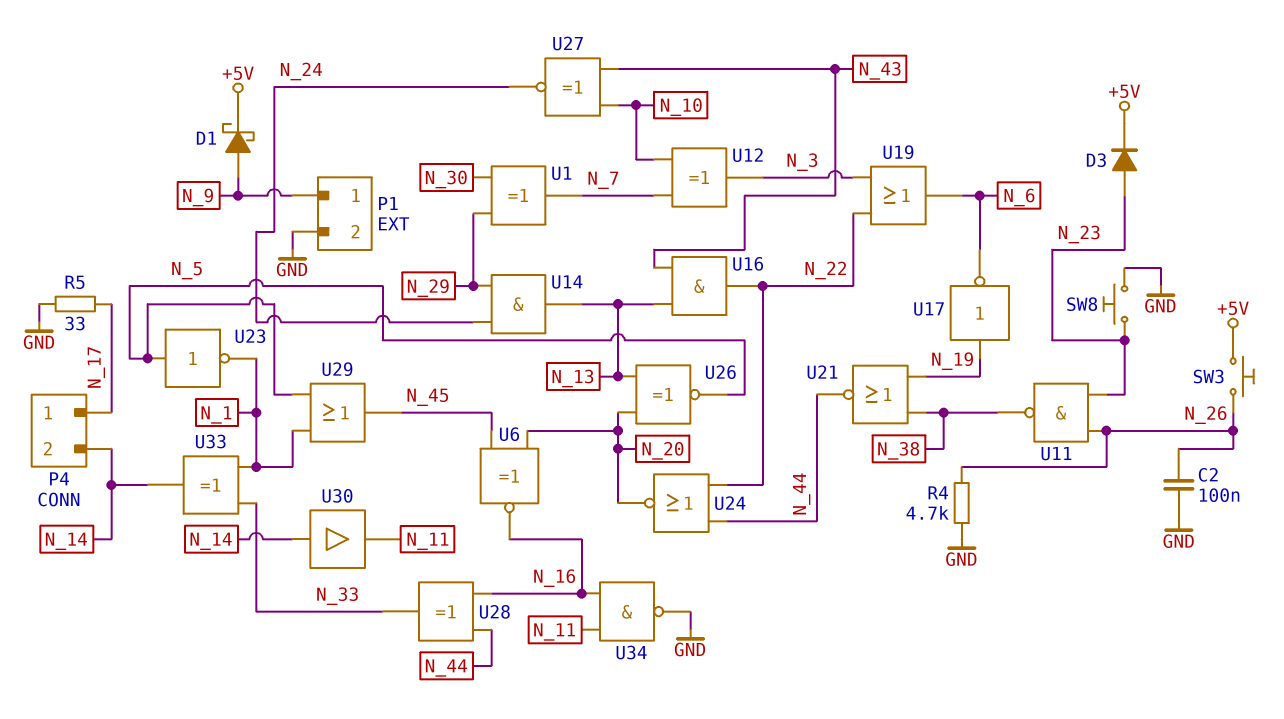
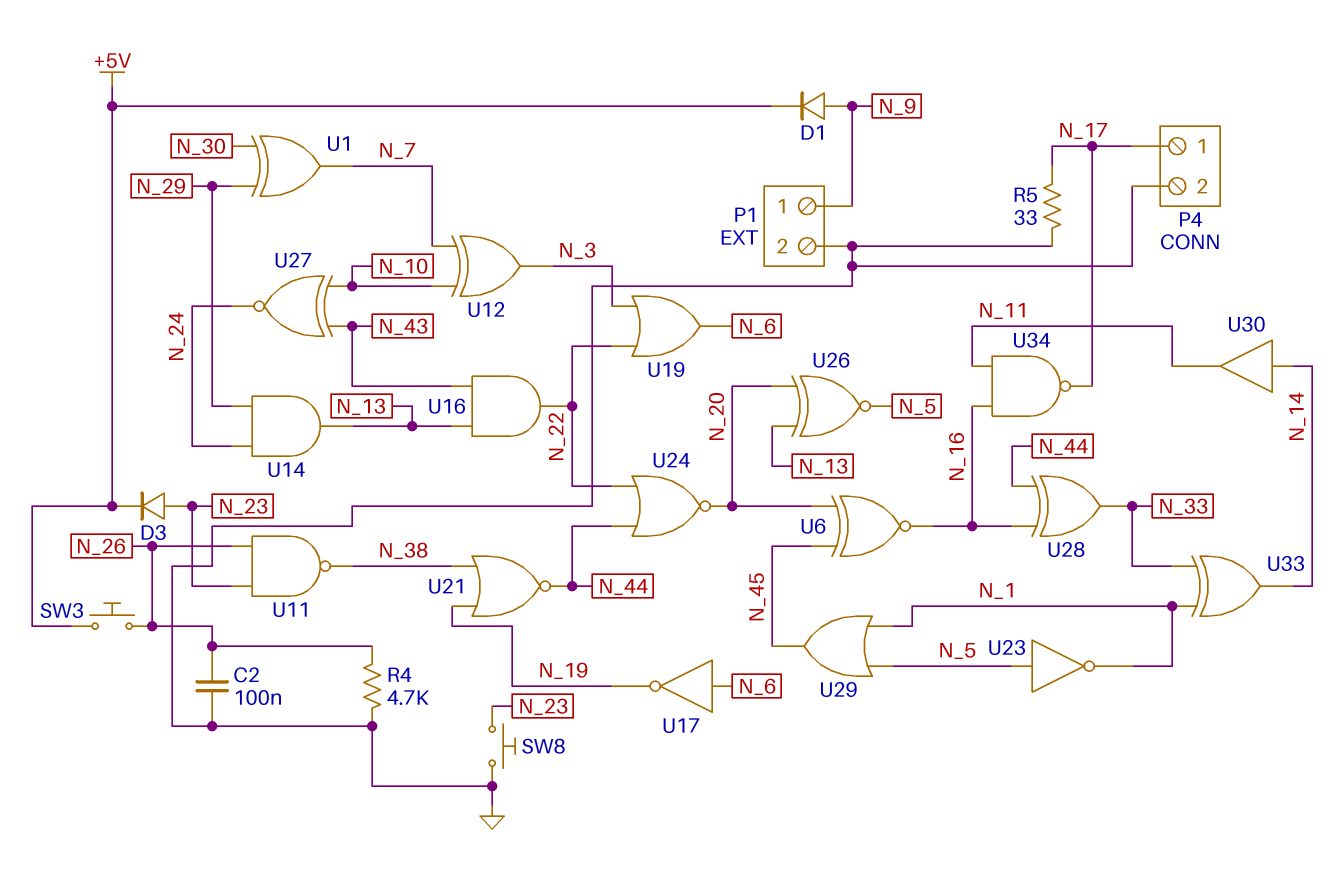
D1: schottky (A N_9, K +5V) -> diode (A N_9, K +5V)
P4 pin 2: N_14 -> GND
U17: NOT (in N_19, out N_6) -> NOT (in N_6, out N_19)
U34: NAND (in N_11, in N_16, out GND) -> NAND (in N_11, in N_16, out N_17)

